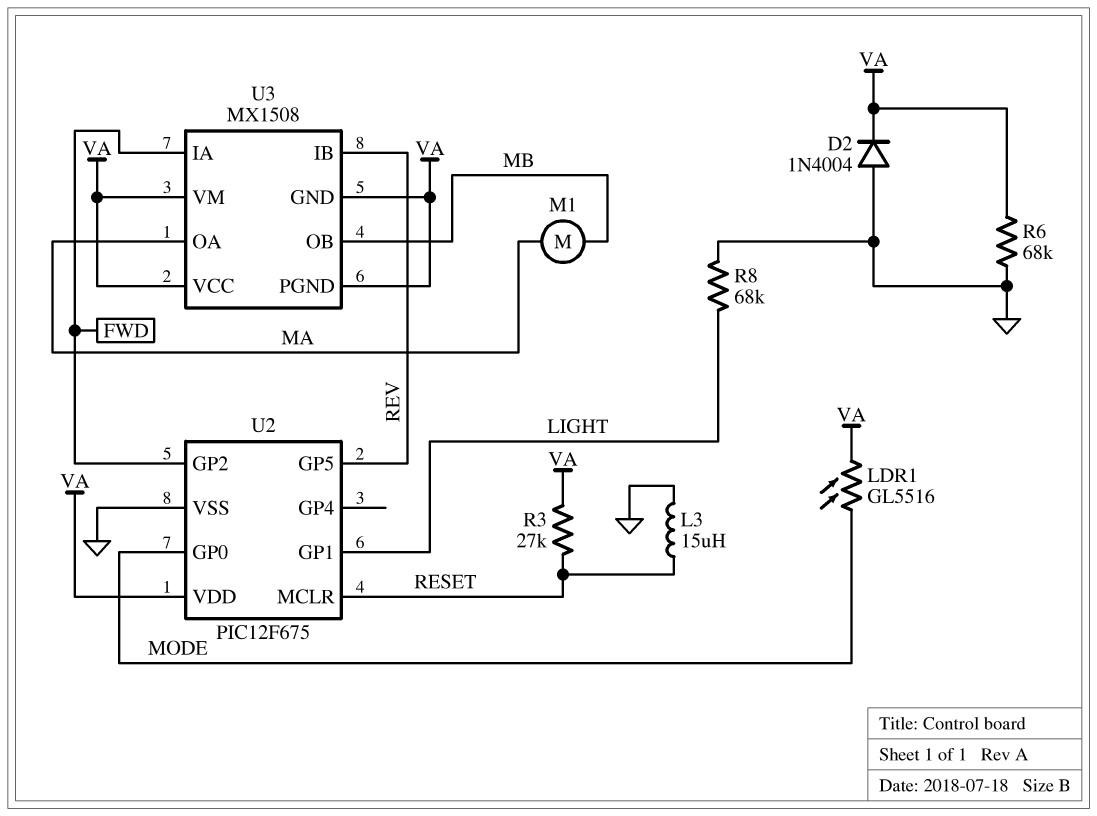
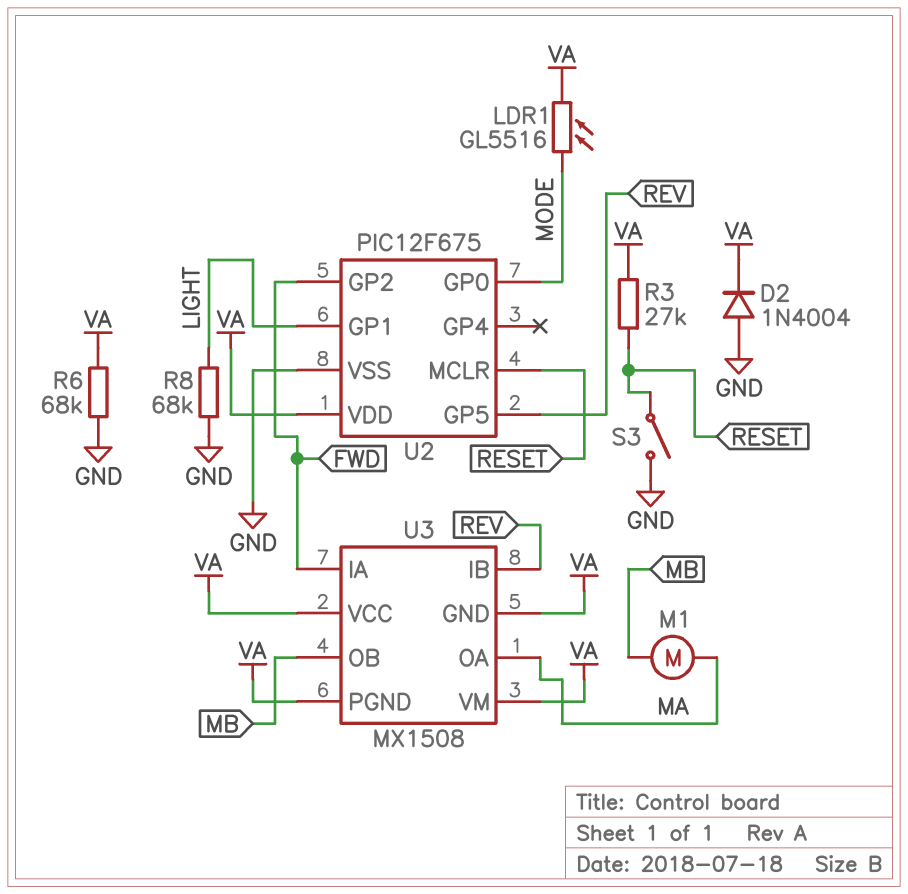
L3: 15uH (GND, RESET) -> none
S3: none -> switch (GND, RESET)

